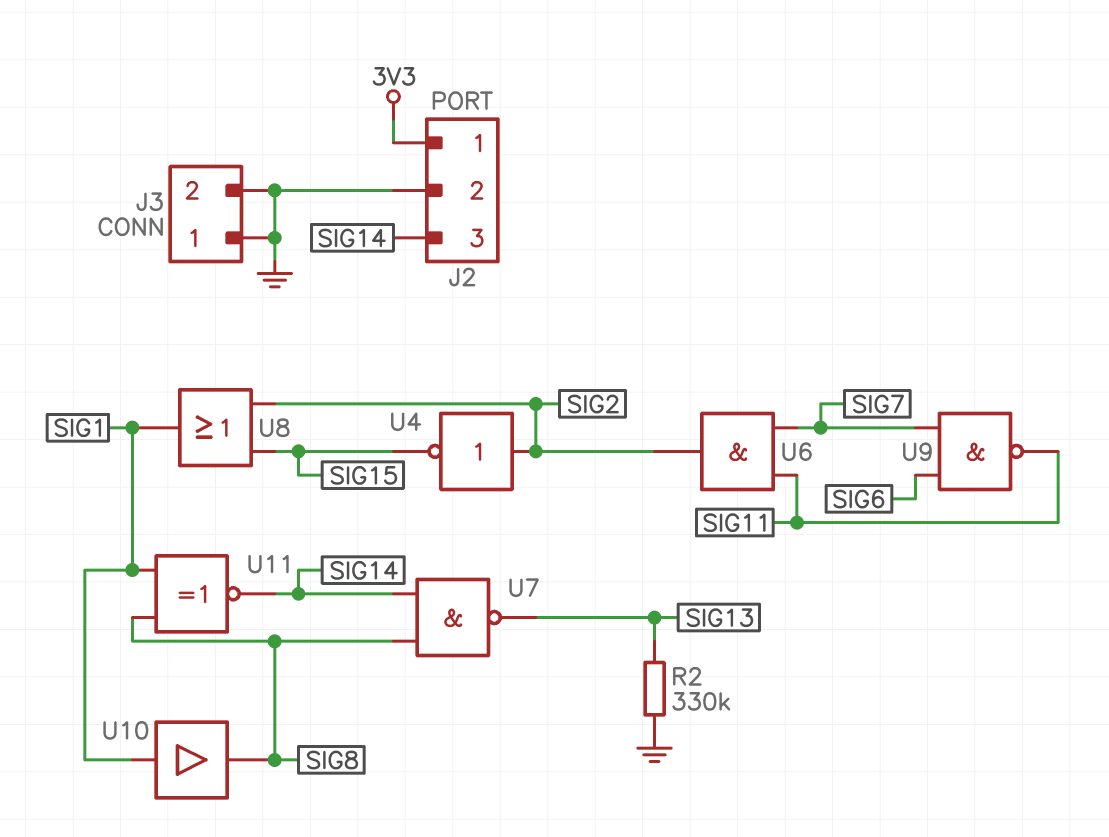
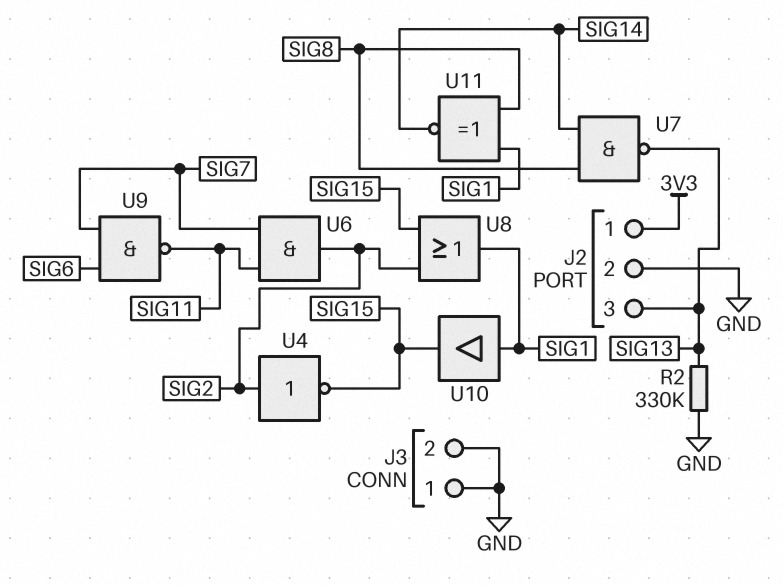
J2 pin 3: SIG14 -> SIG13
U10: buffer (in SIG1, out SIG8) -> buffer (in SIG1, out SIG15)

